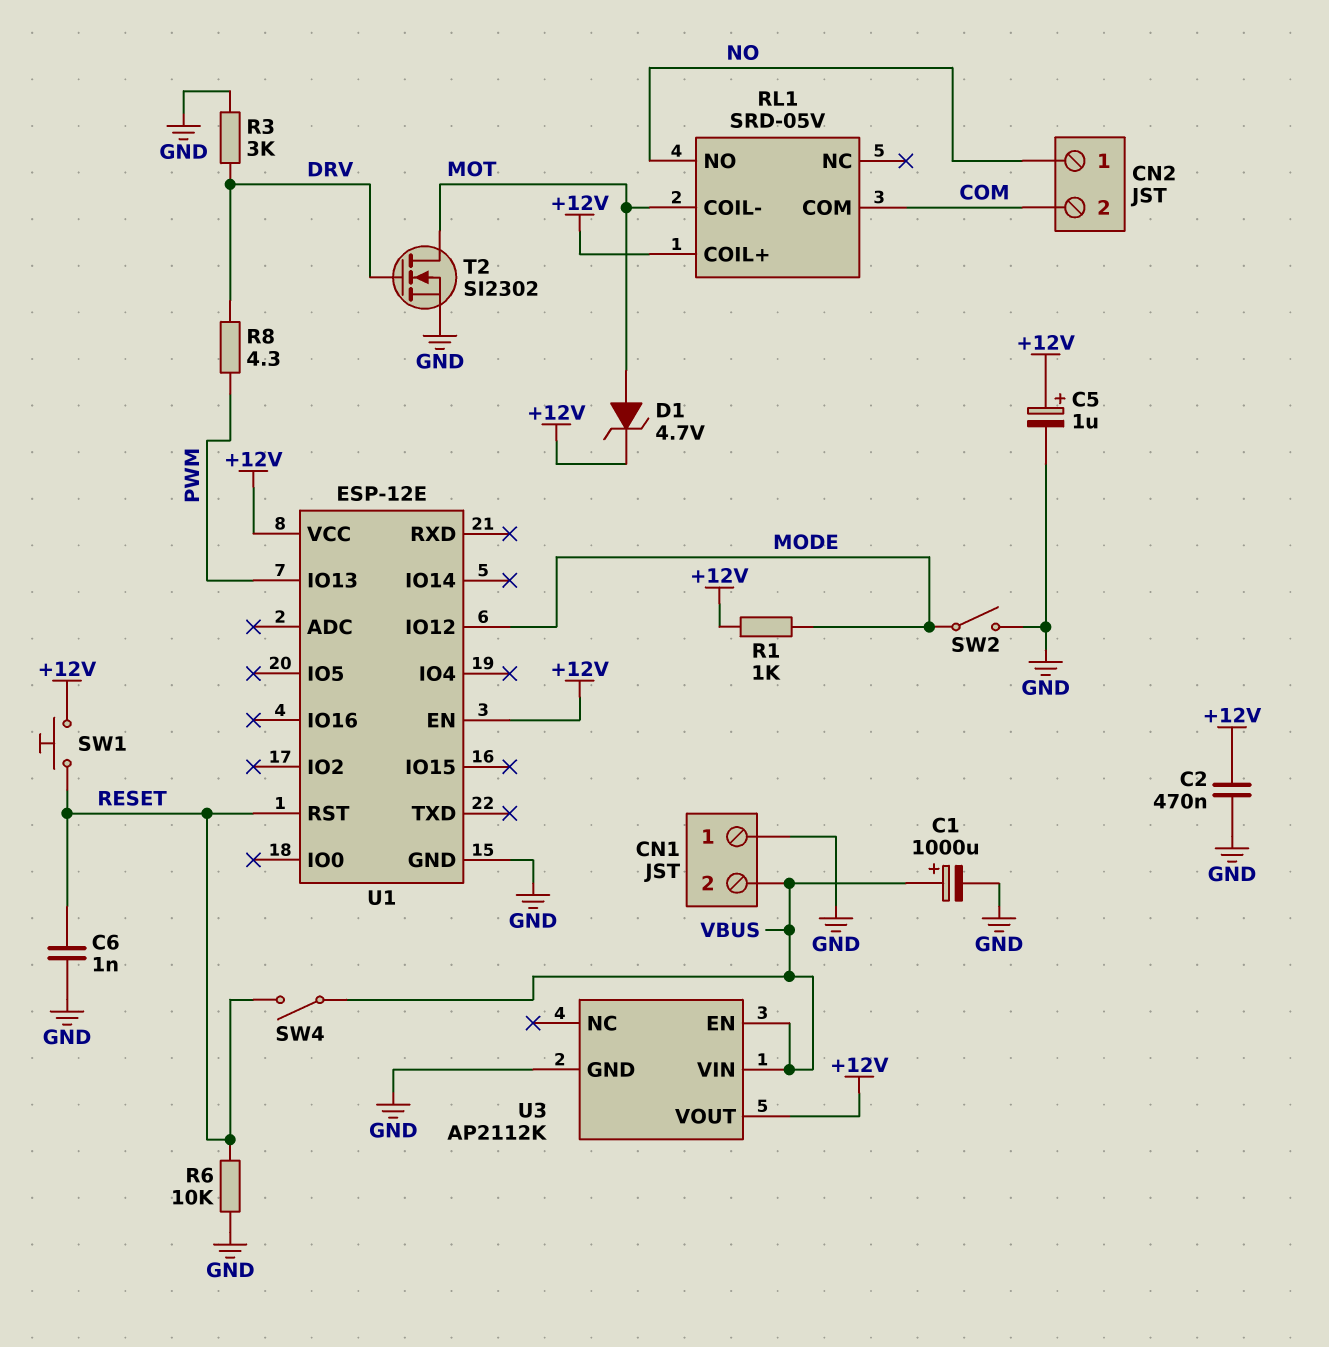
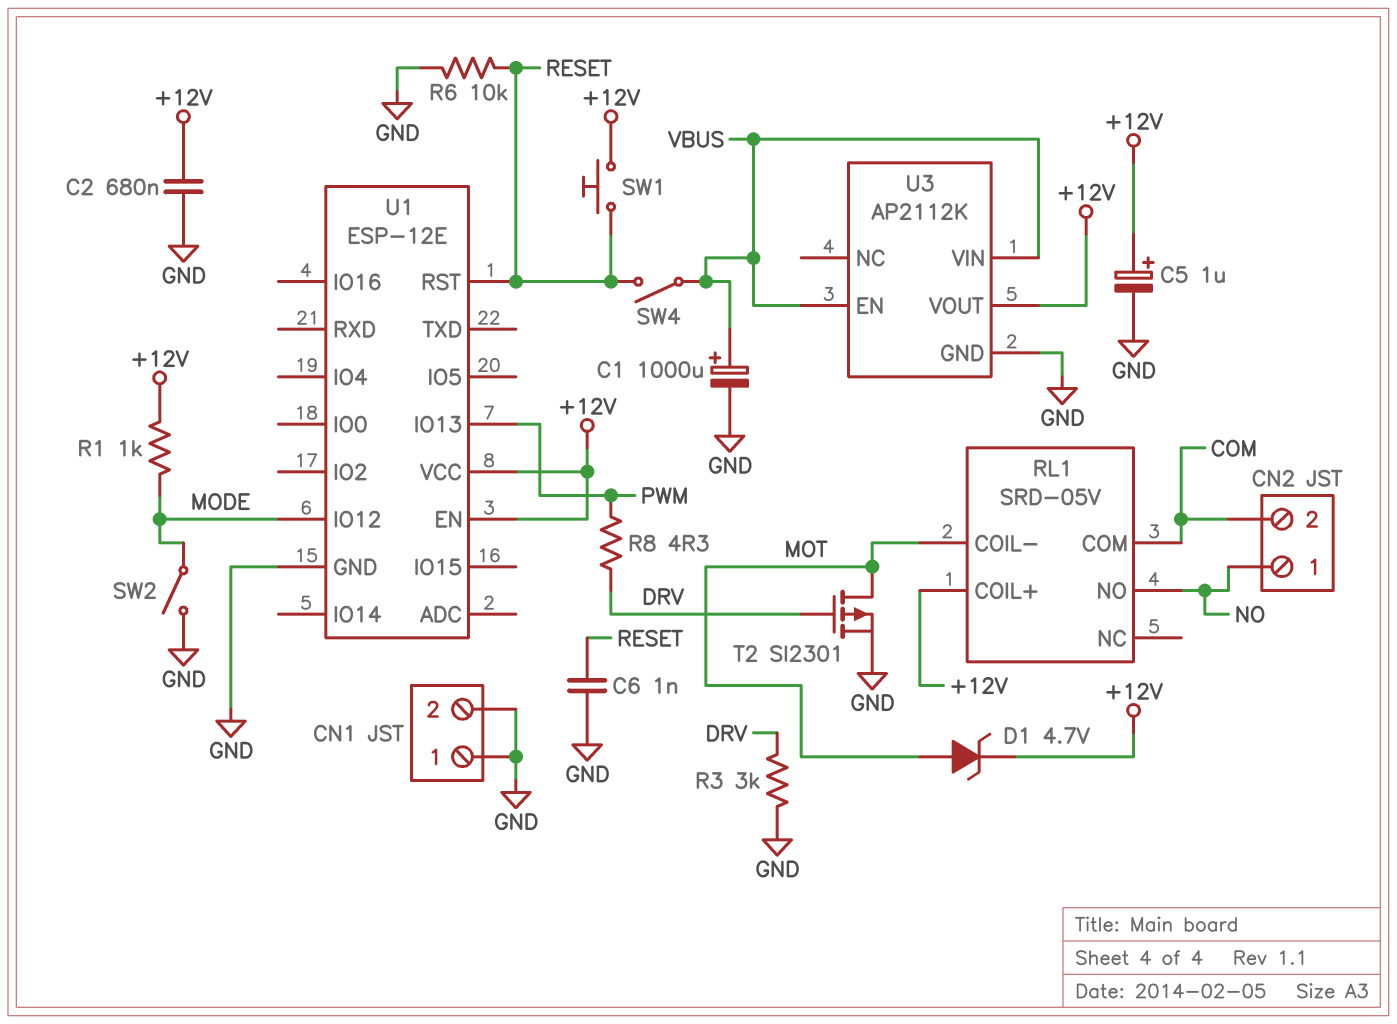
C2: 470nF (+12V, GND) -> 680nF (+12V, GND)
CN1 pin 2: VBUS -> GND
T2: NMOS SI2302 (G DRV, D MOT, S GND) -> PMOS SI2301 (G DRV, D MOT, S GND)

